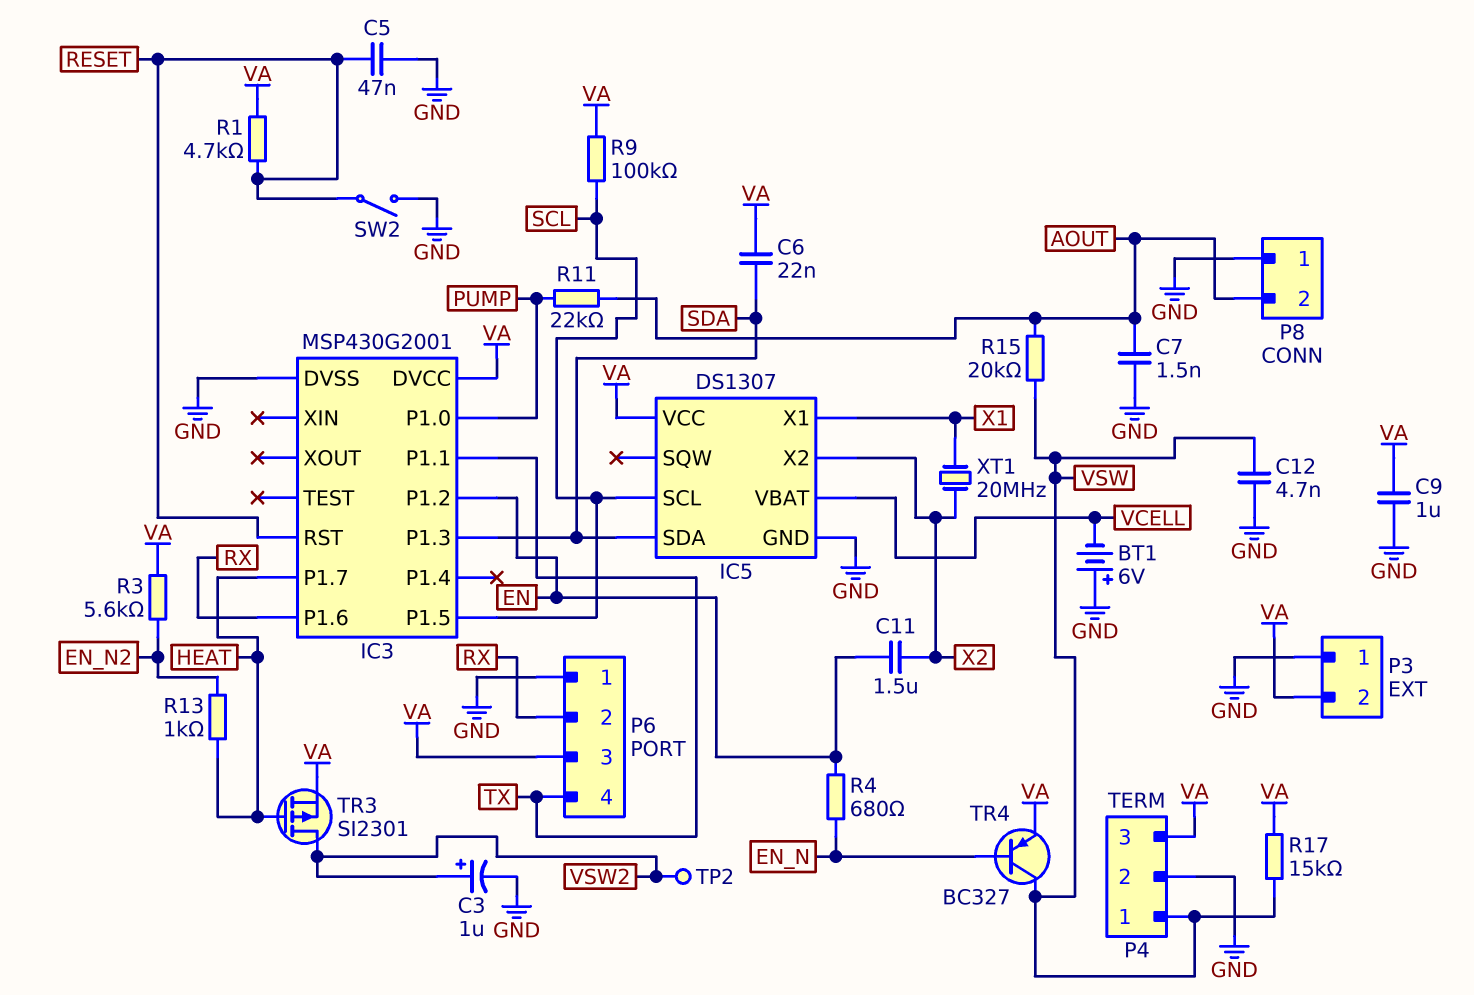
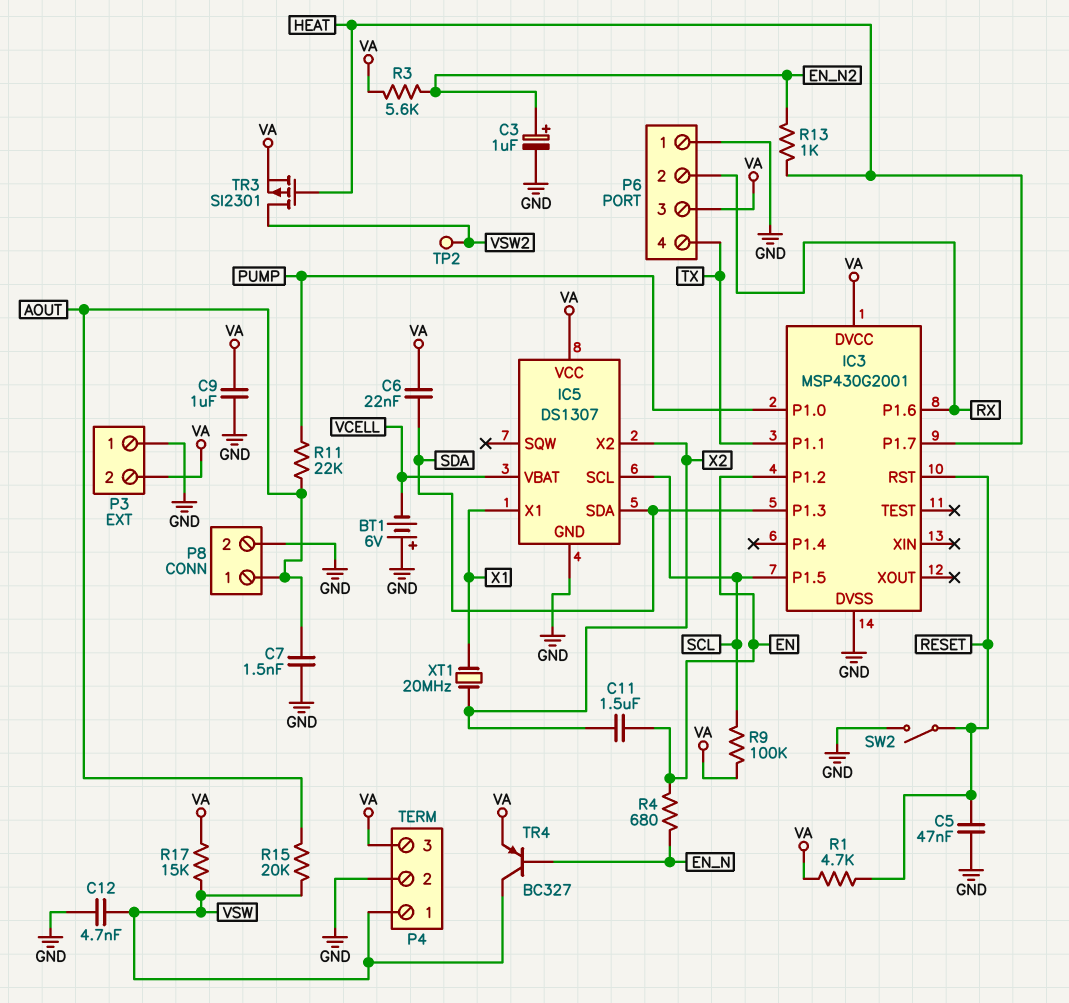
C3: 1uF (plus VSW2, minus GND) -> 1uF (plus EN_N2, minus GND)
P8 pin 1: GND -> AOUT
P8 pin 2: AOUT -> GND

